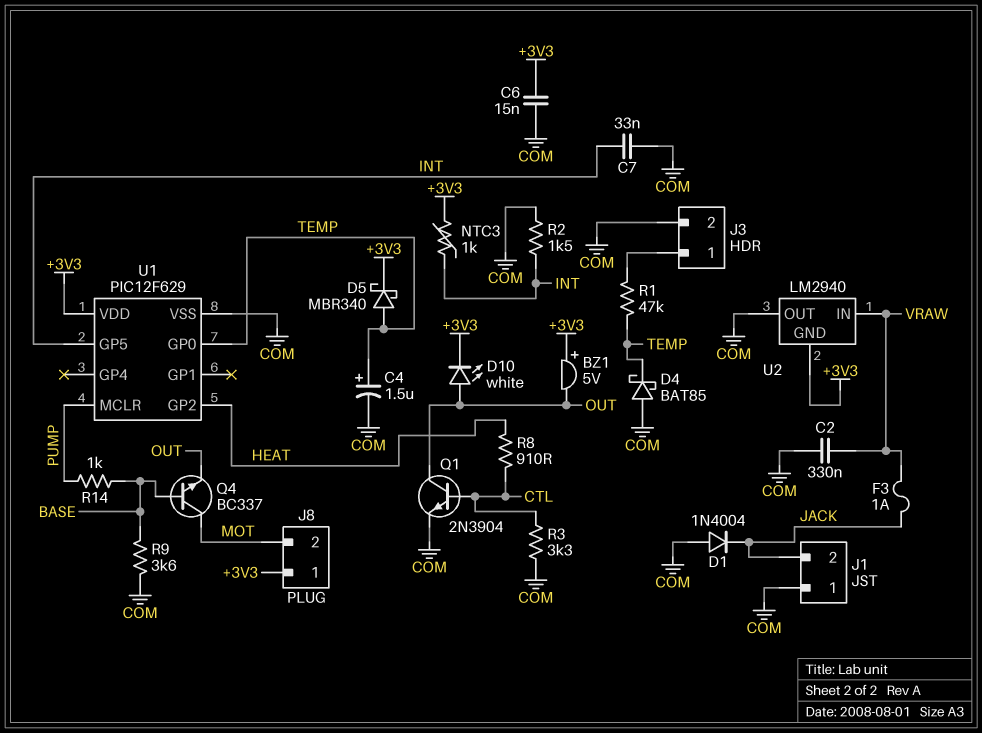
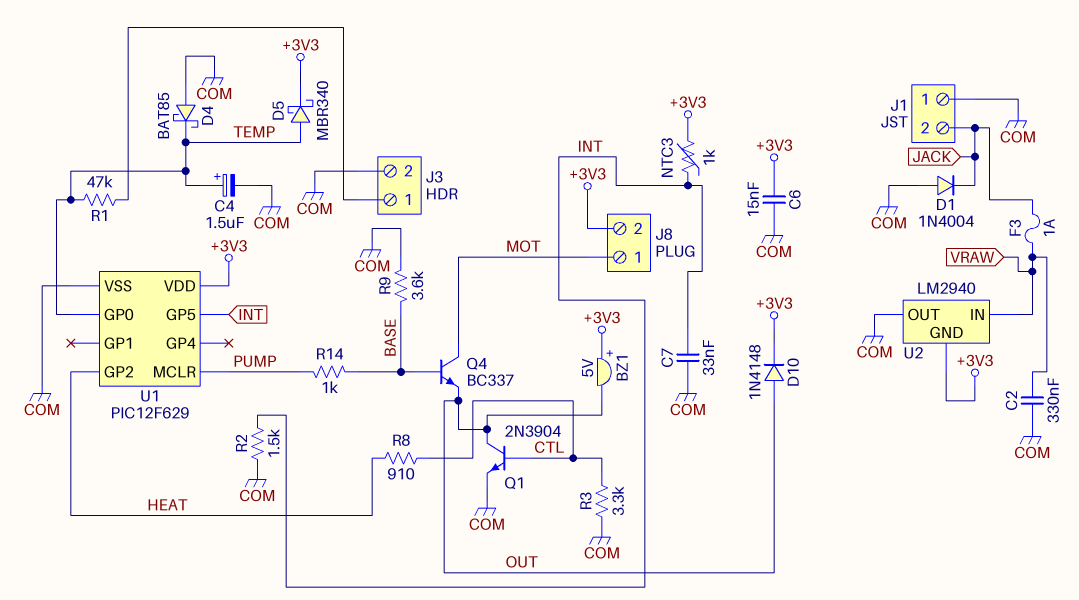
D10: LED white (A OUT, K +3V3) -> diode 1N4148 (A OUT, K +3V3)
J8 pin 1: +3V3 -> MOT
J8 pin 2: MOT -> +3V3

